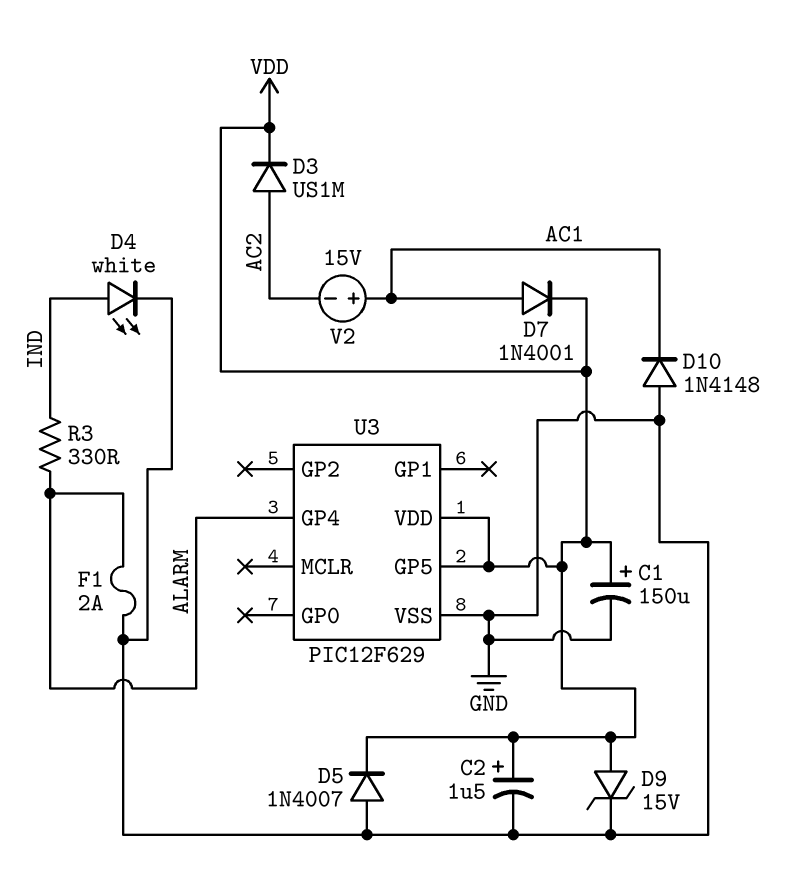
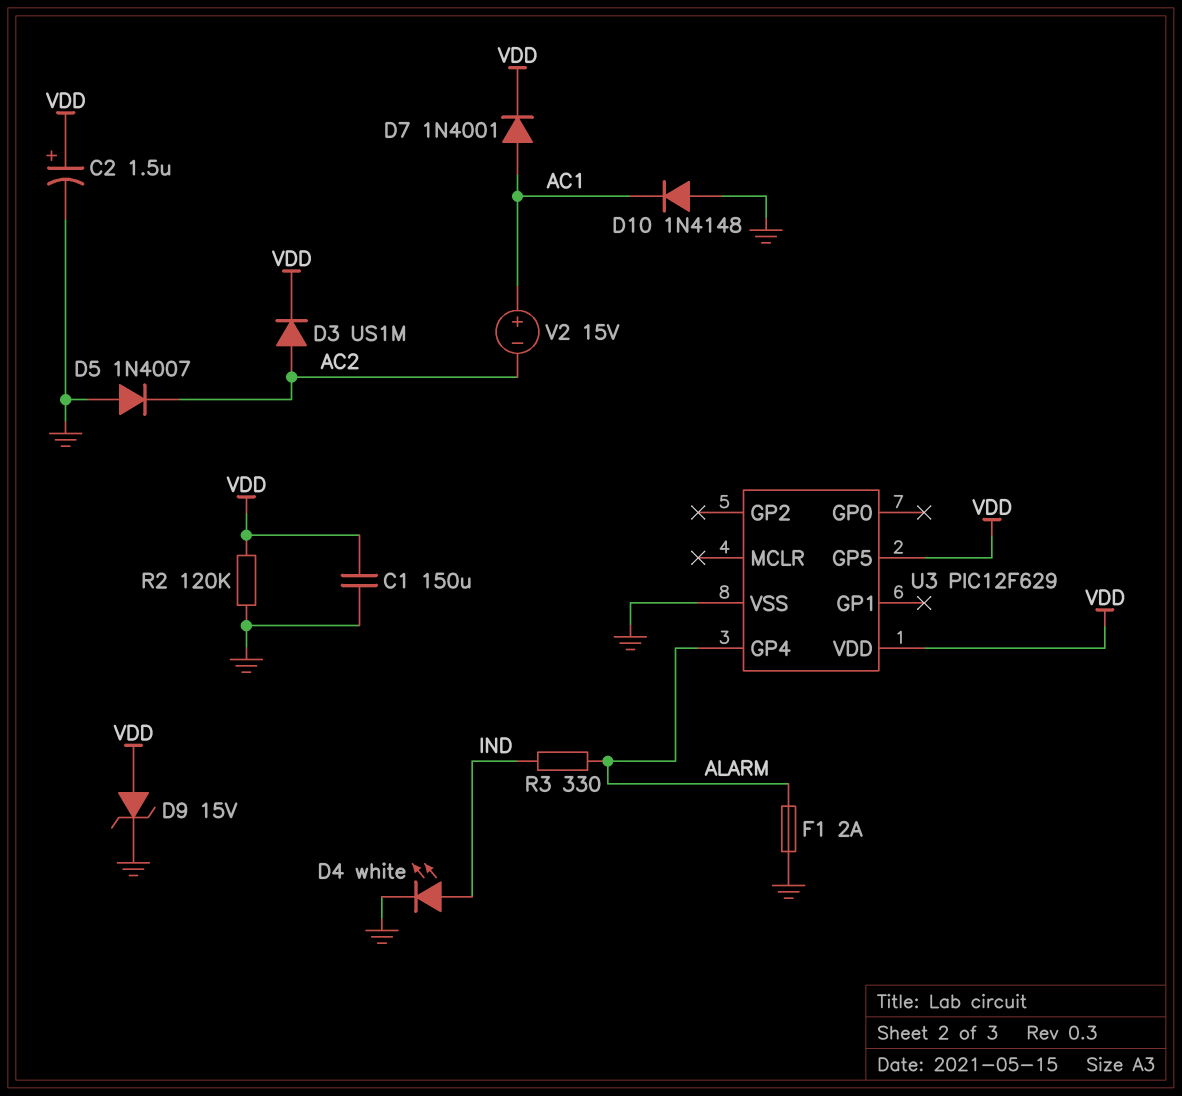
C1: 150uF (plus VDD, minus GND) -> 150uF (GND, VDD)
D5: diode 1N4007 (A GND, K VDD) -> diode 1N4007 (A GND, K AC2)
R2: none -> 120k (GND, VDD)

